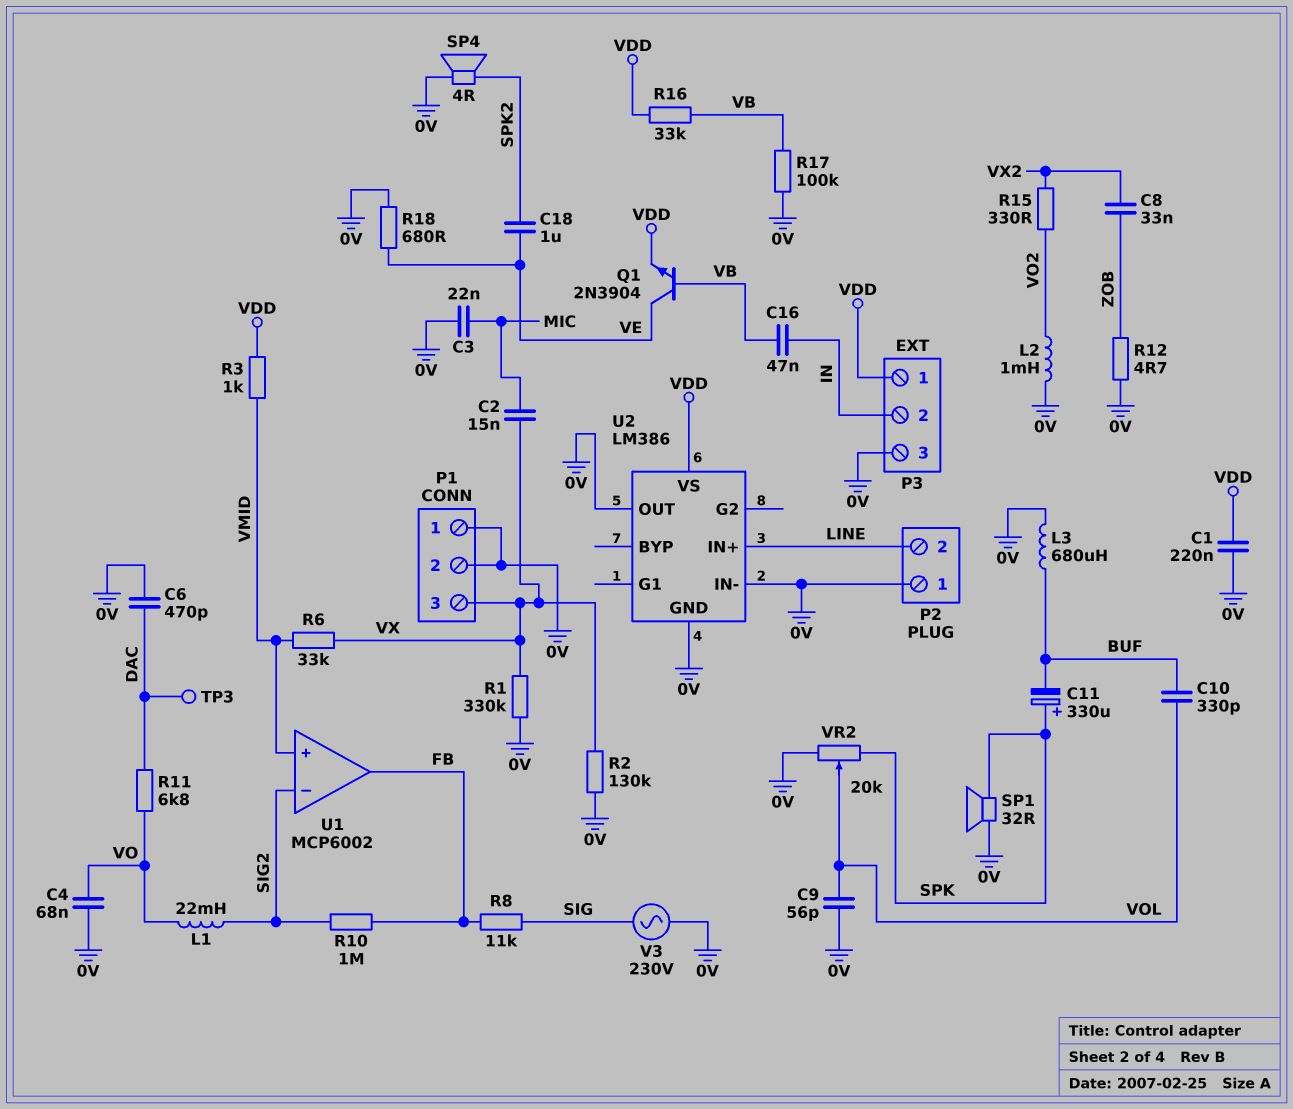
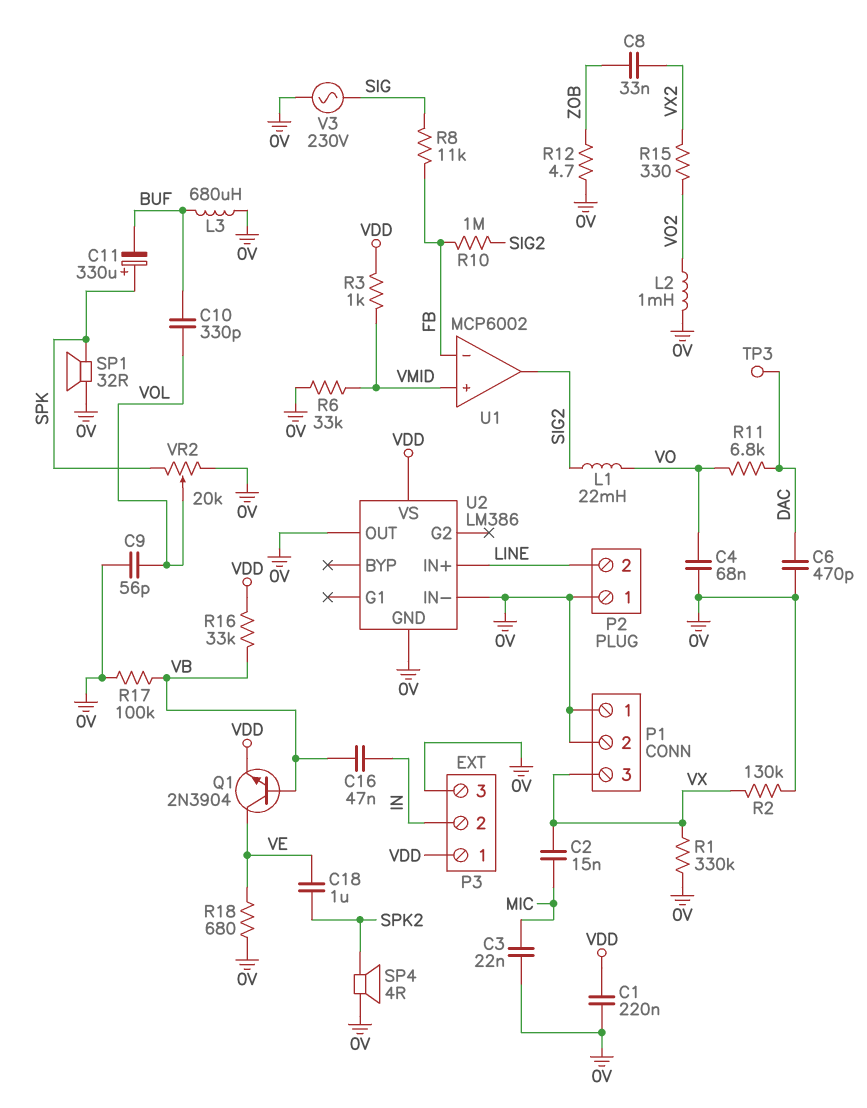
R6: 33k (VMID, VX) -> 33k (0V, VMID)
U1 pin in-: SIG2 -> FB
U1 pin out: FB -> SIG2

